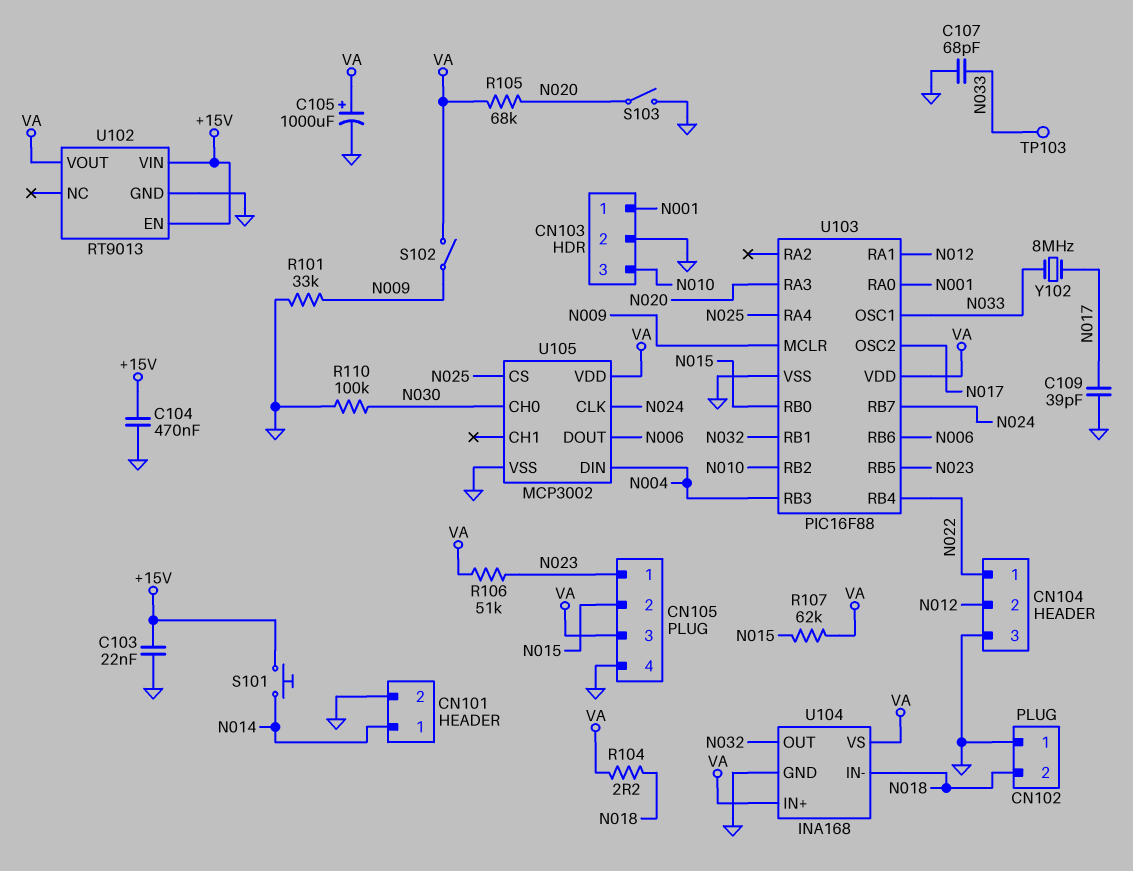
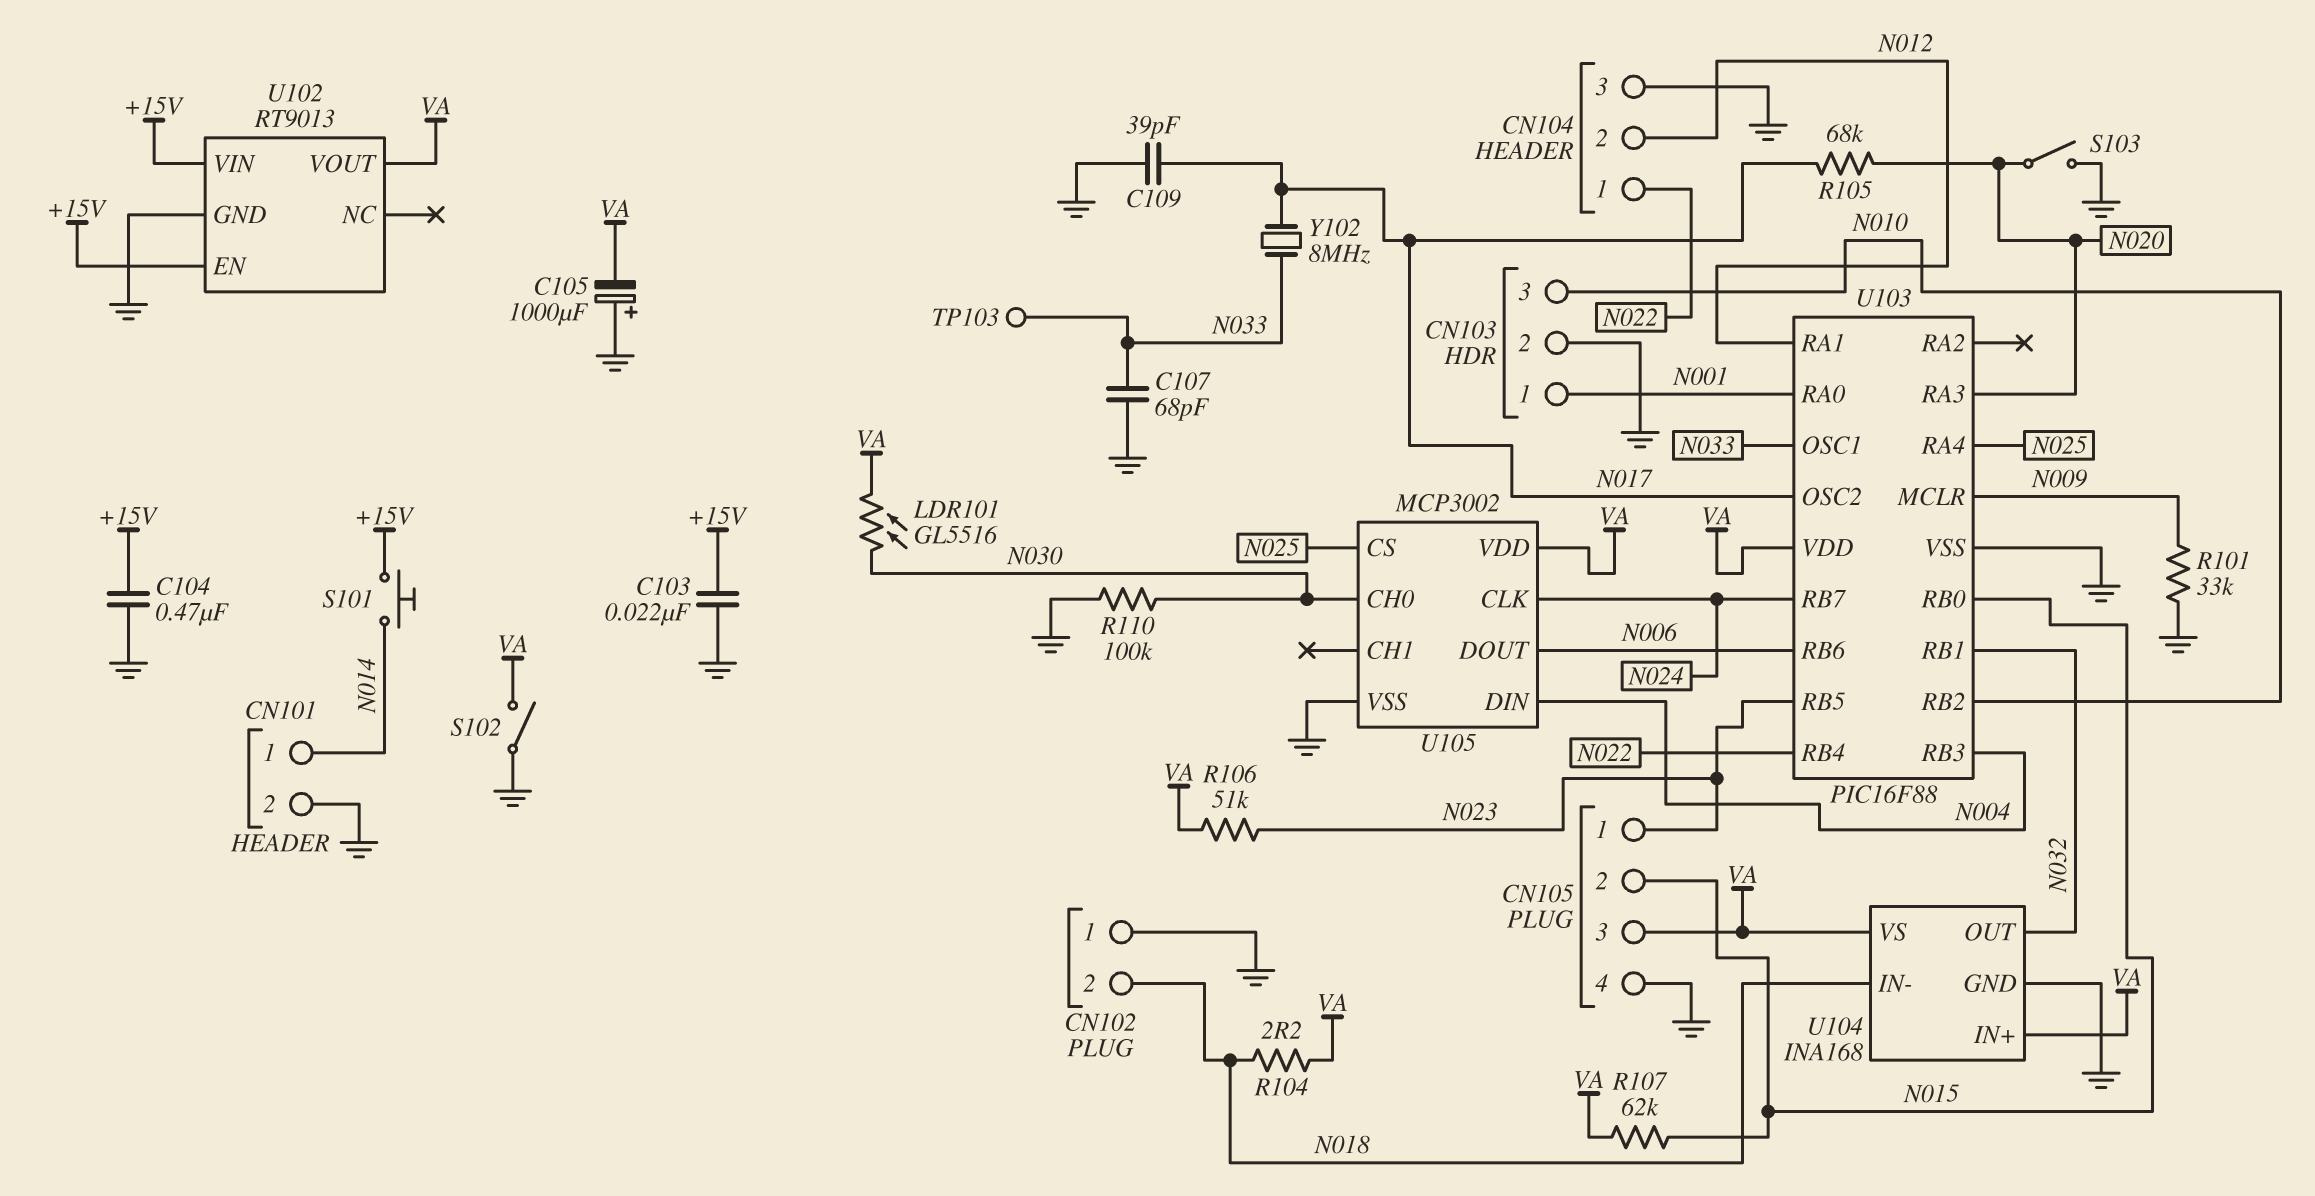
C105: 1000uF (plus VA, minus GND) -> 1000uF (plus GND, minus VA)
LDR101: none -> GL5516 (N030, VA)
R105: 68k (N020, VA) -> 68k (N017, N020)
S102: switch (N009, VA) -> switch (GND, VA)

